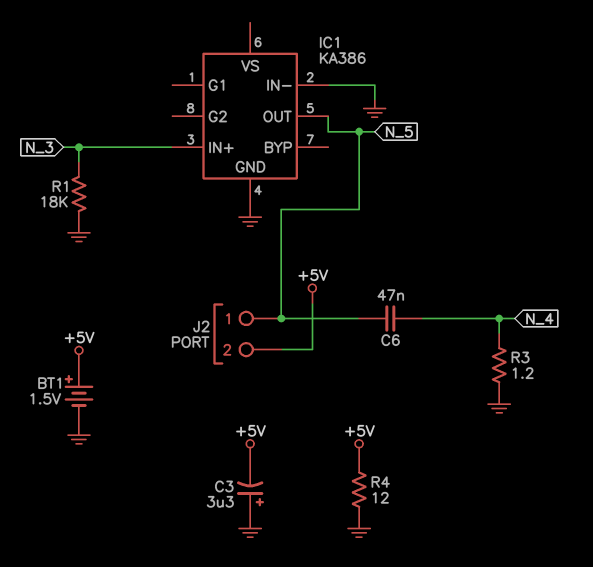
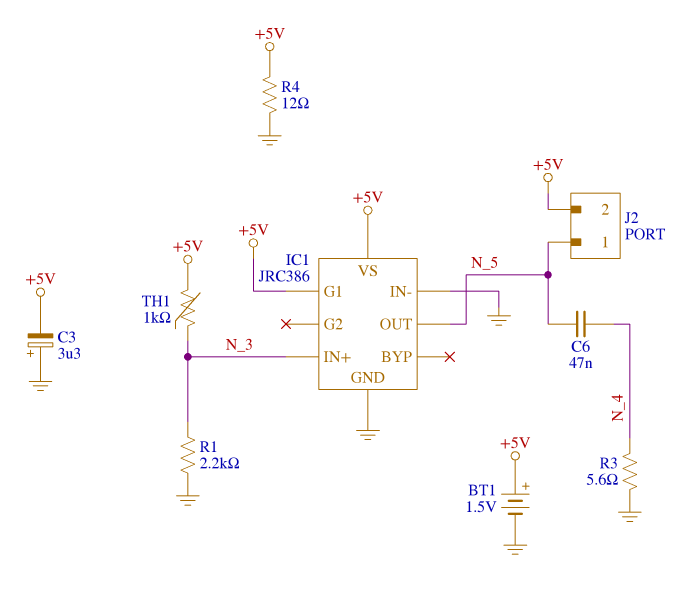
IC1: KA386 -> JRC386
IC1 pin G1: none -> +5V
IC1 pin VS: none -> +5V
R1: 18k (GND, N_3) -> 2.2k (GND, N_3)
R3: 1.2 (GND, N_4) -> 5.6 (GND, N_4)
TH1: none -> 1k (+5V, N_3)

